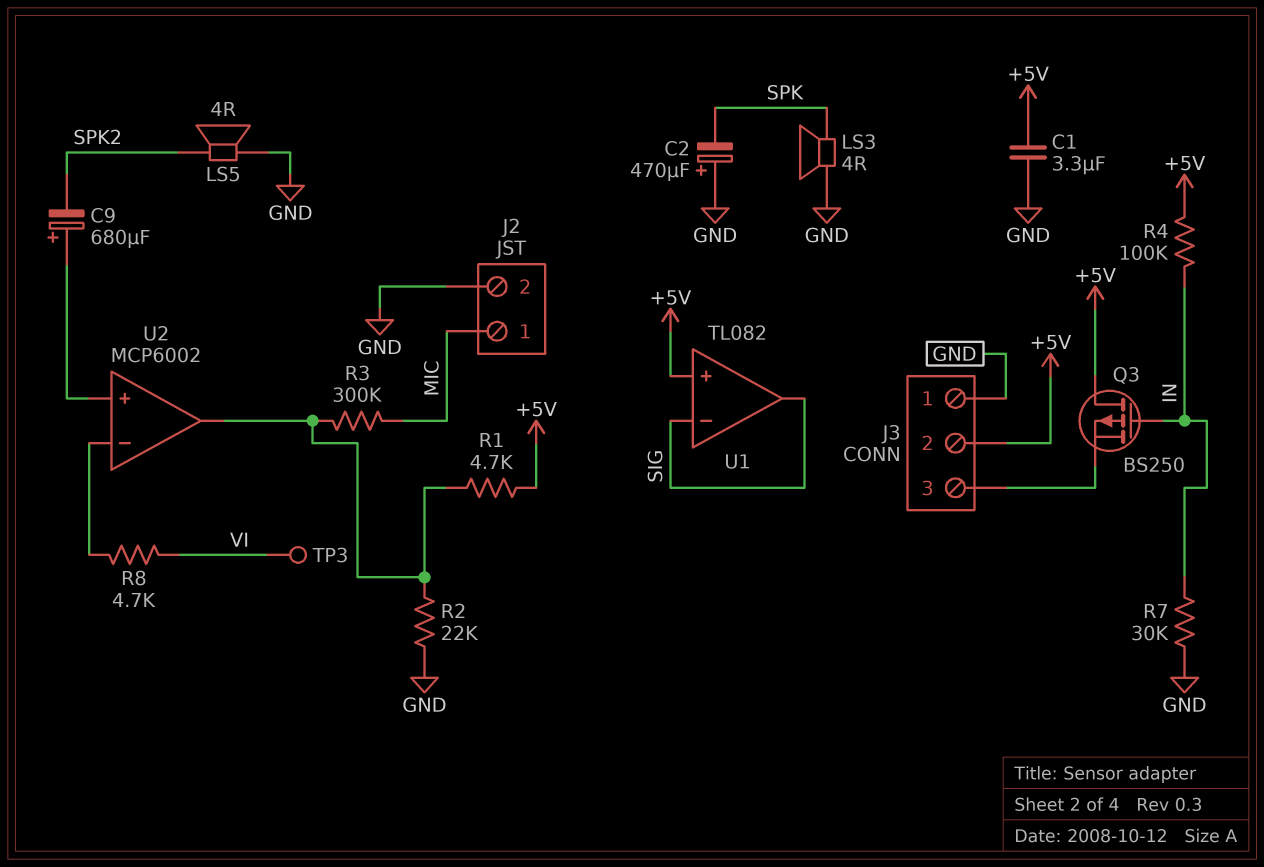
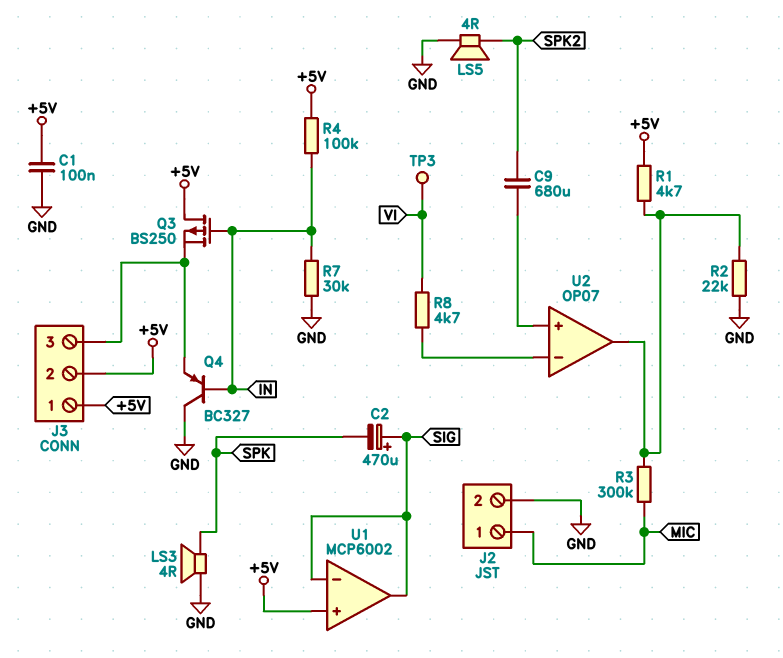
C1: 3.3uF (+5V, GND) -> 100nF (+5V, GND)
C2: 470uF (plus GND, minus SPK) -> 470uF (plus SIG, minus SPK)
C9: 680uF (plus U2/in+, minus SPK2) -> 680uF (SPK2, U2/in+)
J3 pin 1: GND -> +5V
Q4: none -> PNP BC327 (B IN, C GND, E J3/3)
U1: TL082 -> MCP6002
U2: MCP6002 -> OP07

